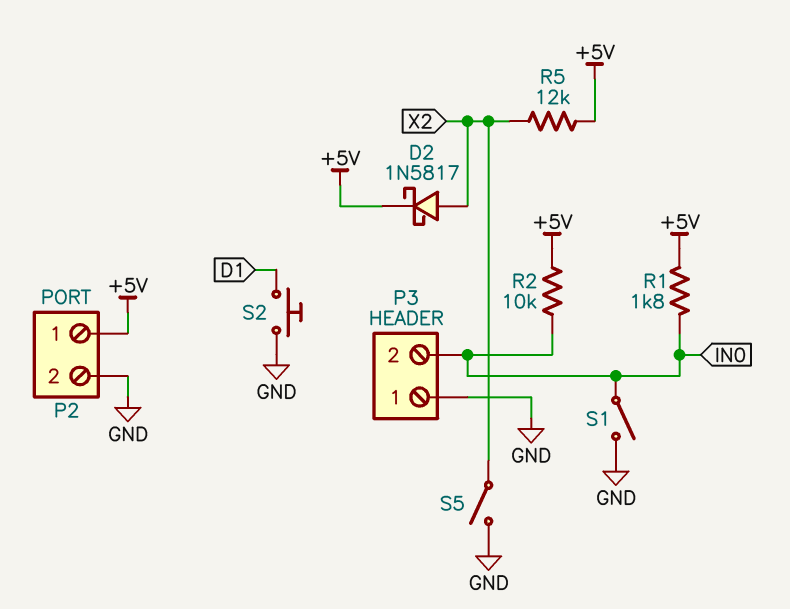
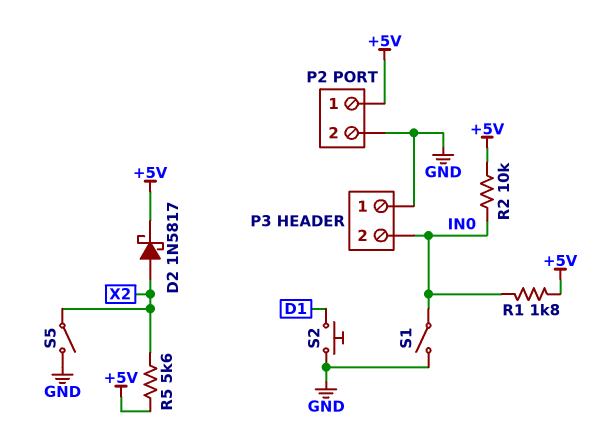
R5: 12k (+5V, X2) -> 5.6k (+5V, X2)

